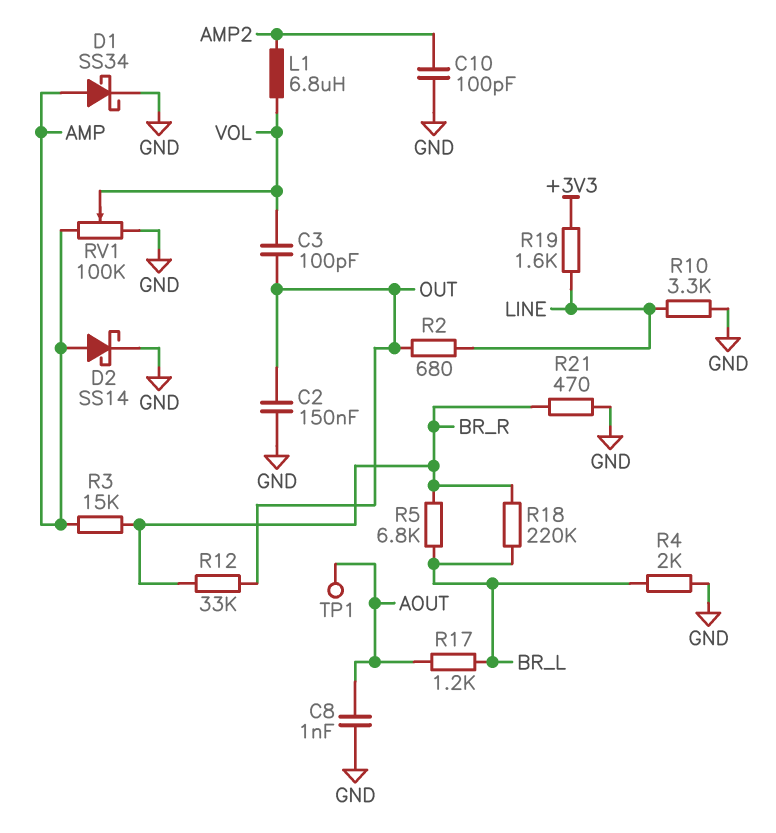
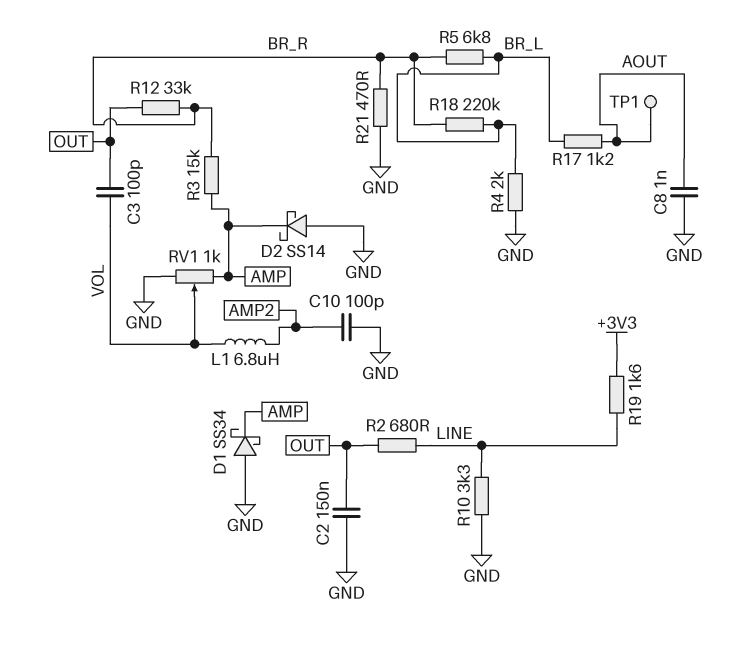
D1: schottky SS34 (A AMP, K GND) -> schottky SS34 (A GND, K AMP)
D2: schottky SS14 (A AMP, K GND) -> schottky SS14 (A GND, K AMP)
RV1: 100k (AMP, GND, wiper VOL) -> 1k (AMP, GND, wiper VOL)

